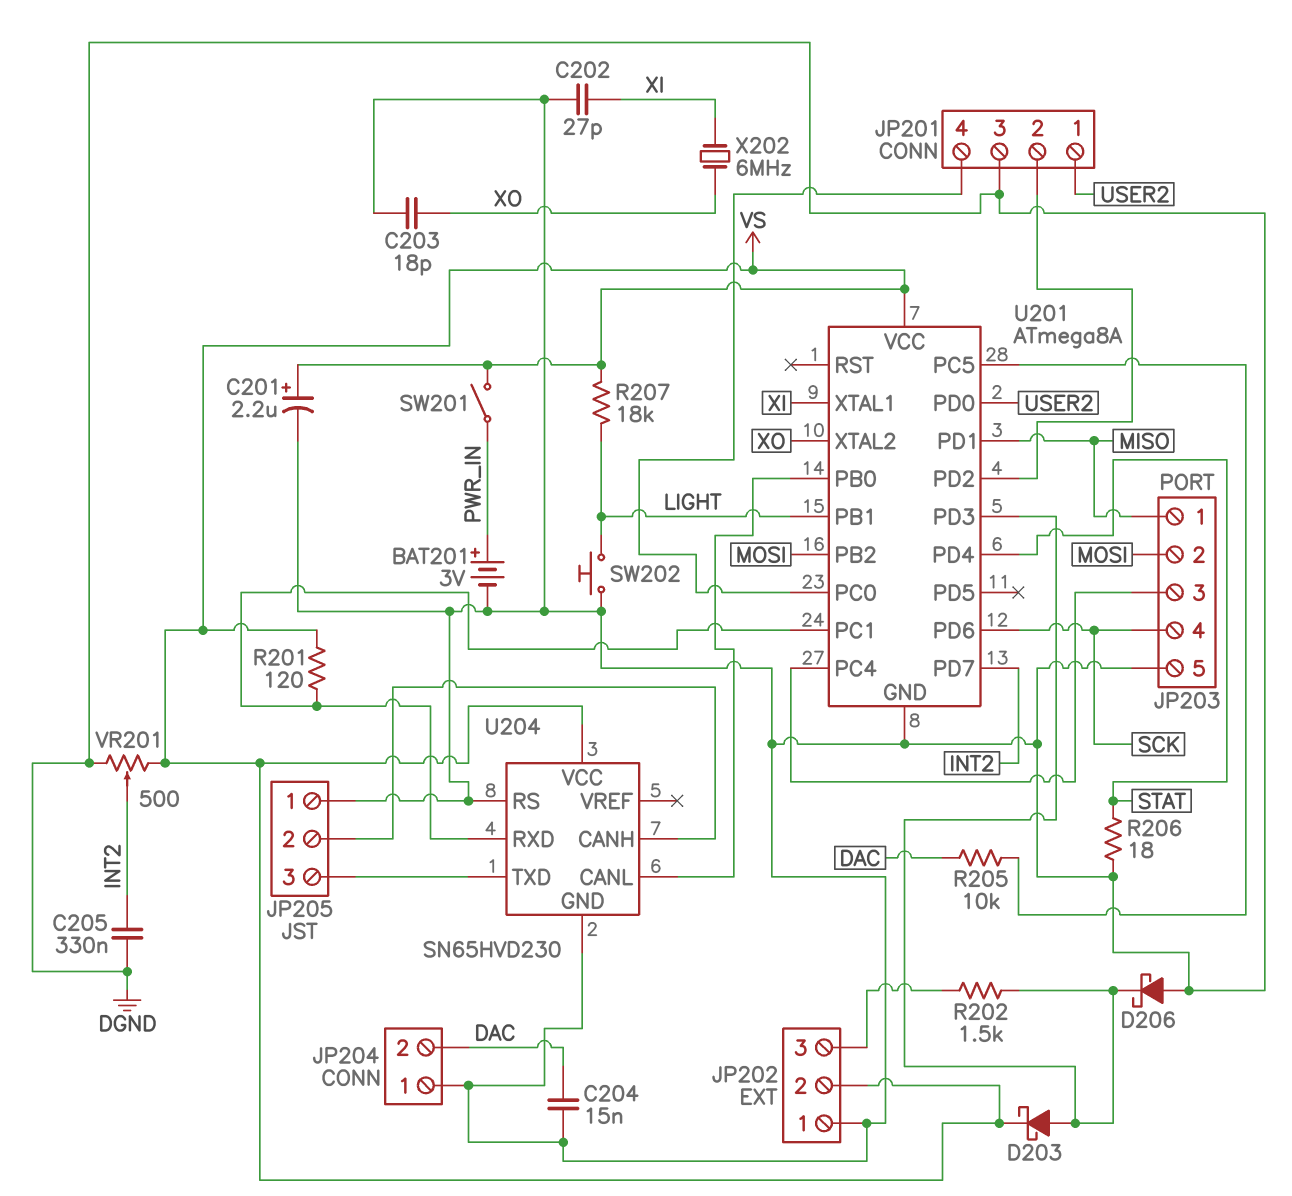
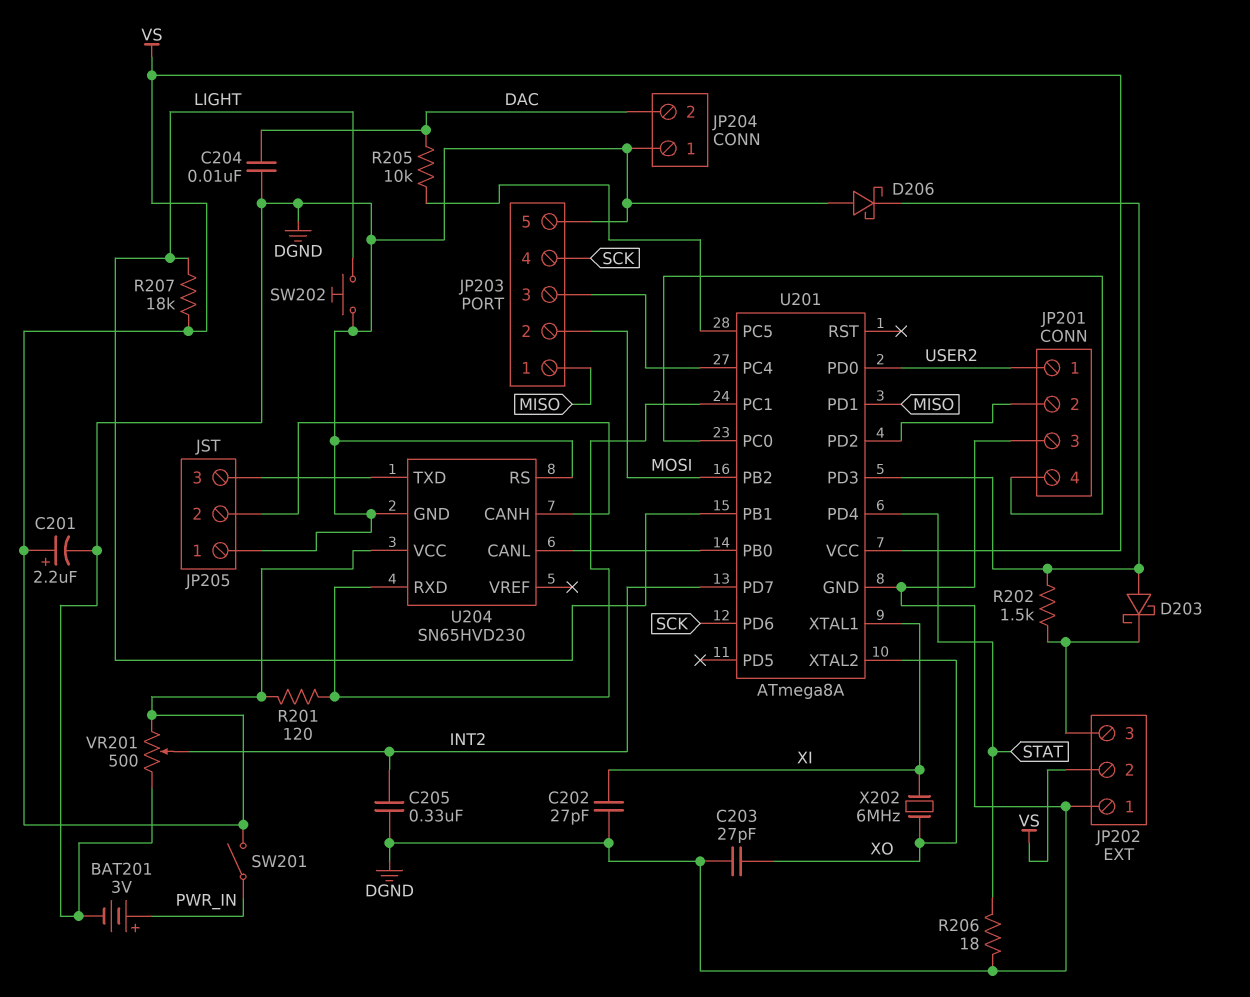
C203: 18pF (DGND, XO) -> 27pF (DGND, XO)
C204: 15nF (DAC, DGND) -> 10nF (DAC, DGND)
D203: schottky (A U201/PD3, K VS) -> schottky (A U201/PD3, K JP202/3)

